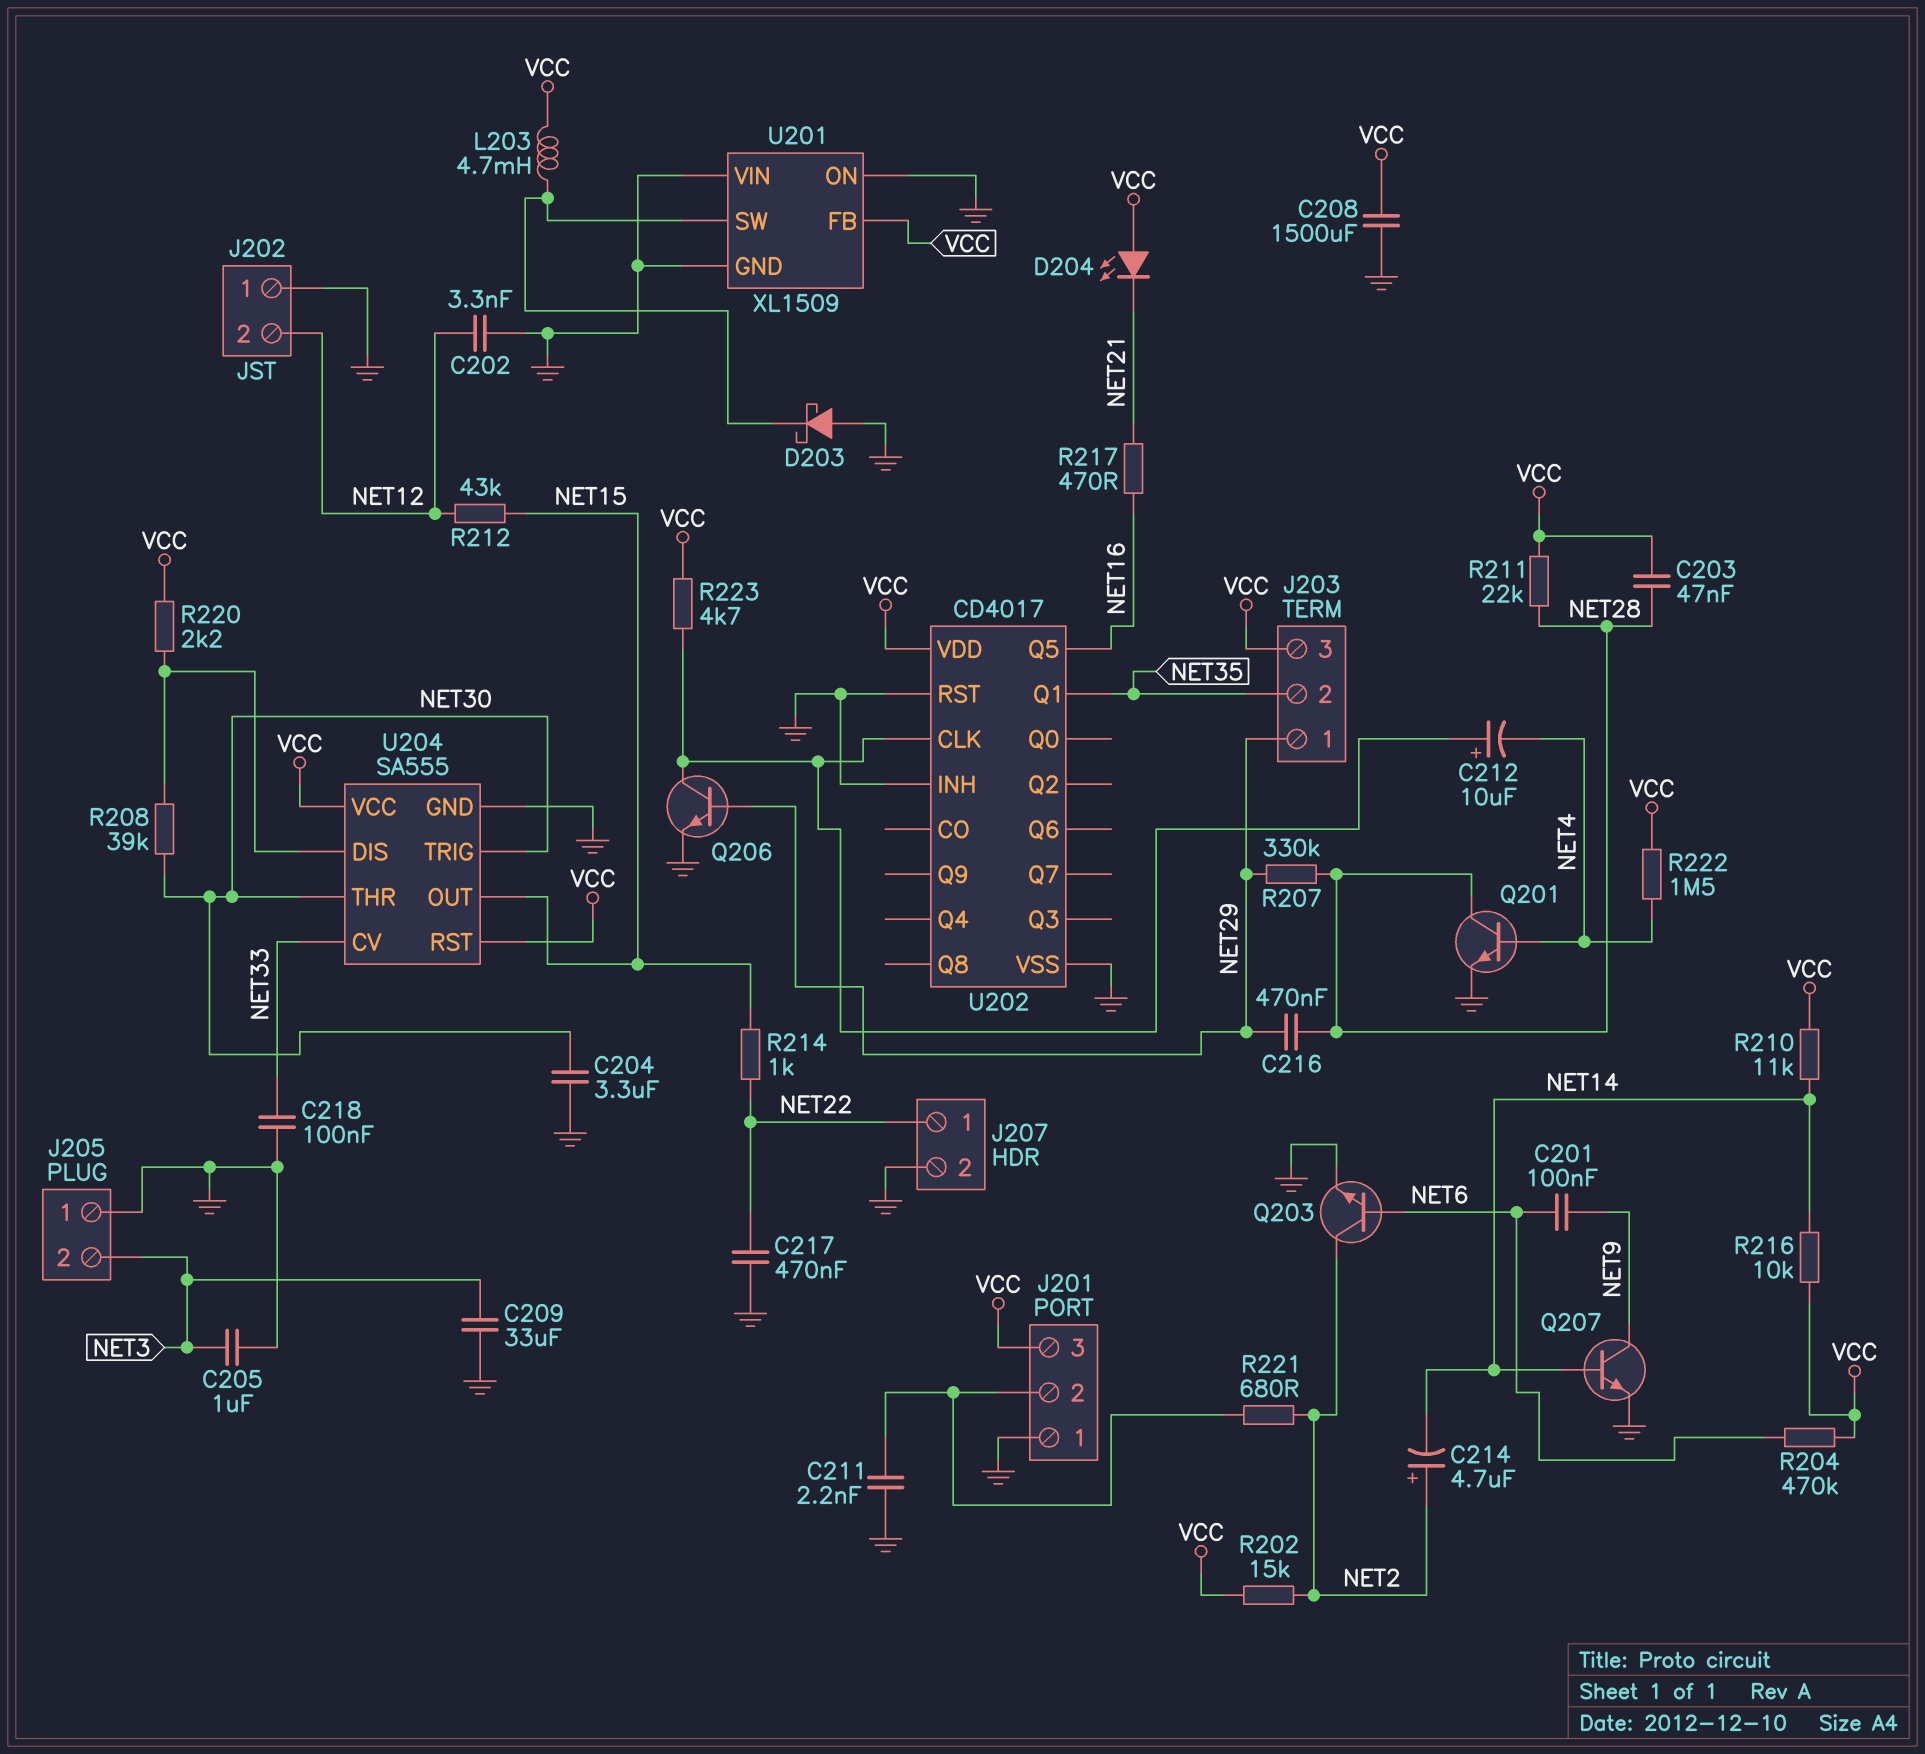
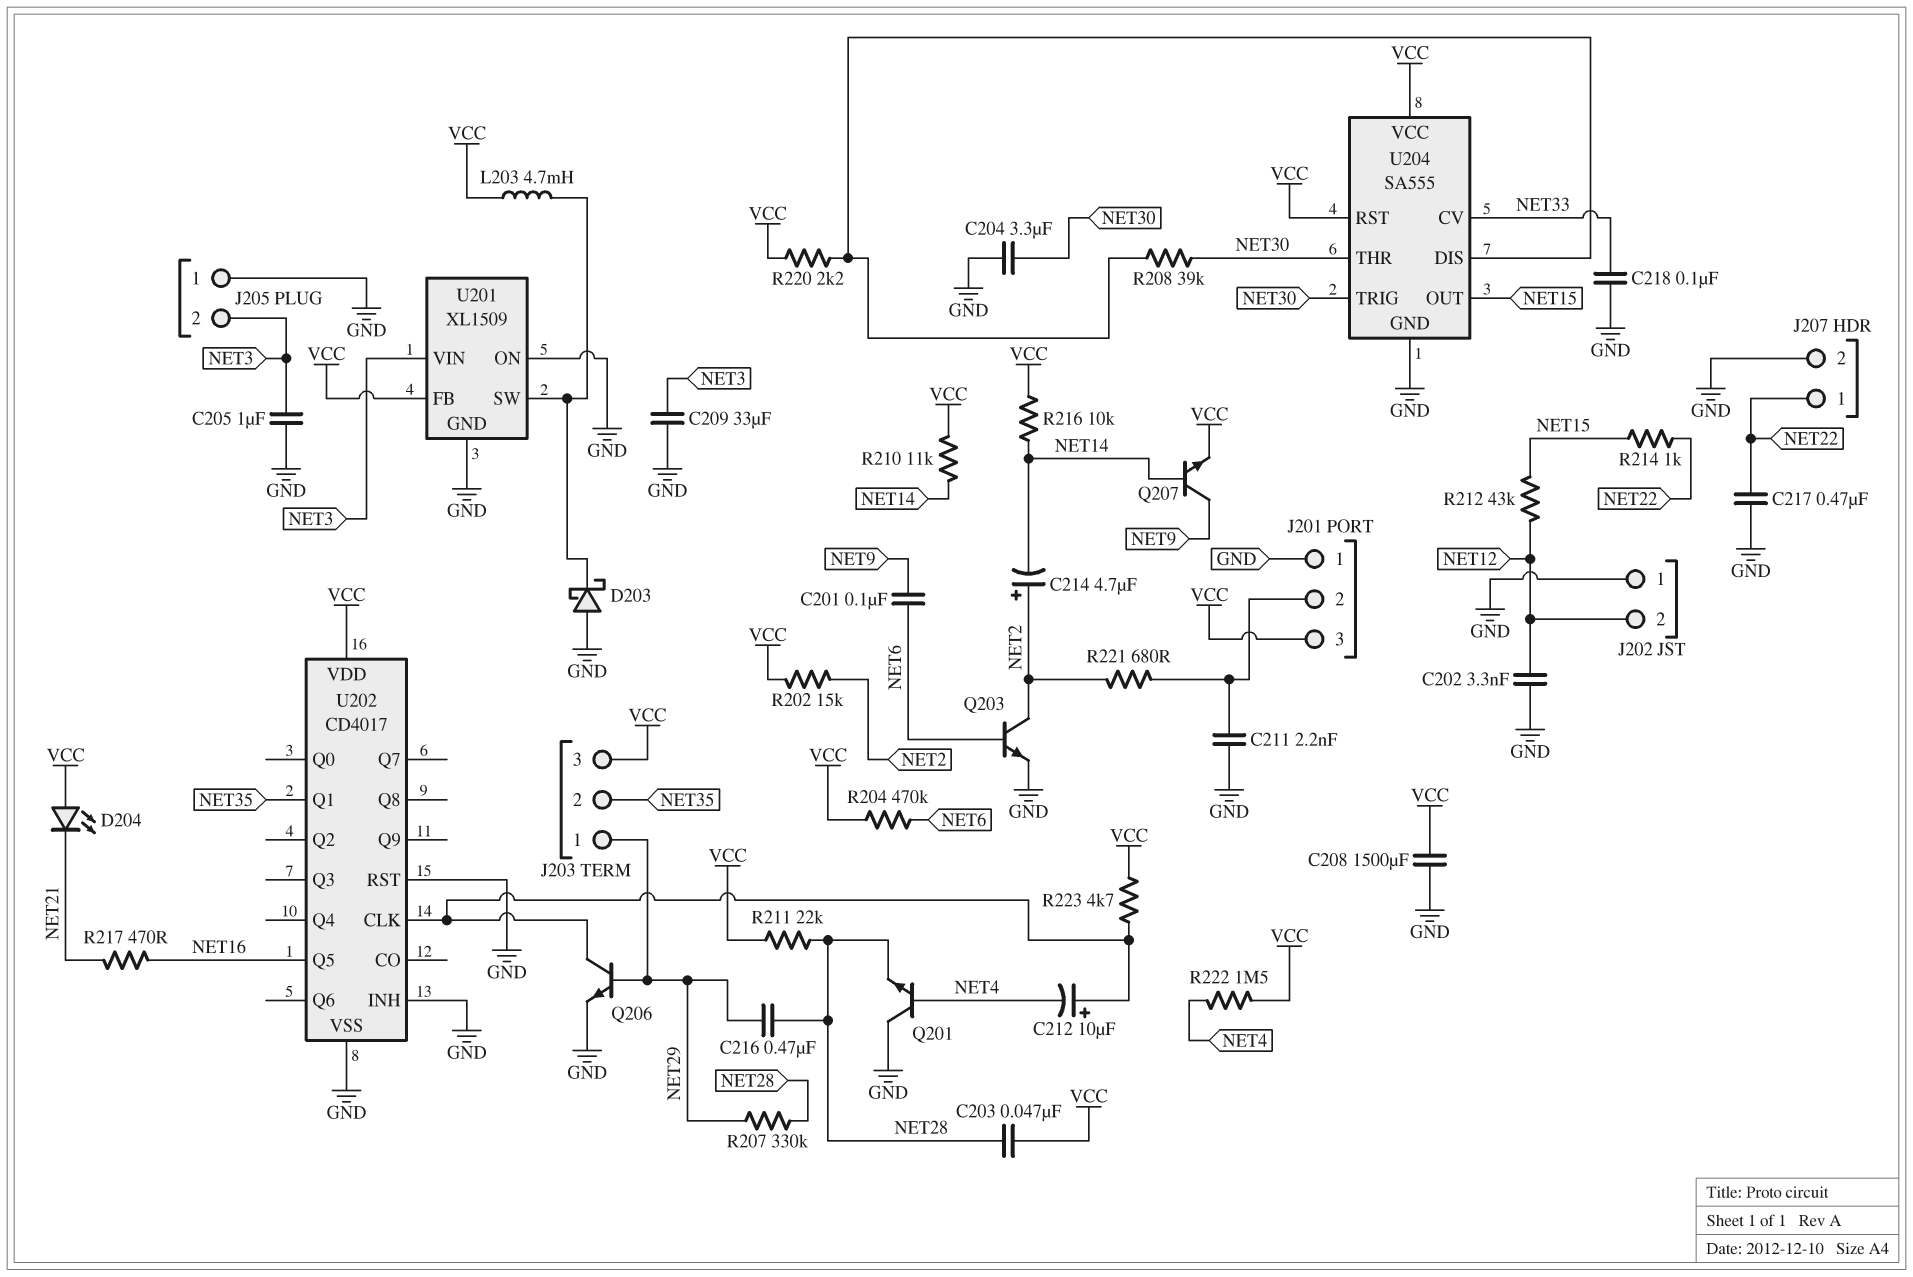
Q201: NPN (B NET4, C NET28, E GND) -> NPN (B NET4, C GND, E NET28)
Q207: NPN (B NET14, C NET9, E GND) -> NPN (B NET14, C NET9, E VCC)
U201 pin VIN: GND -> NET3

